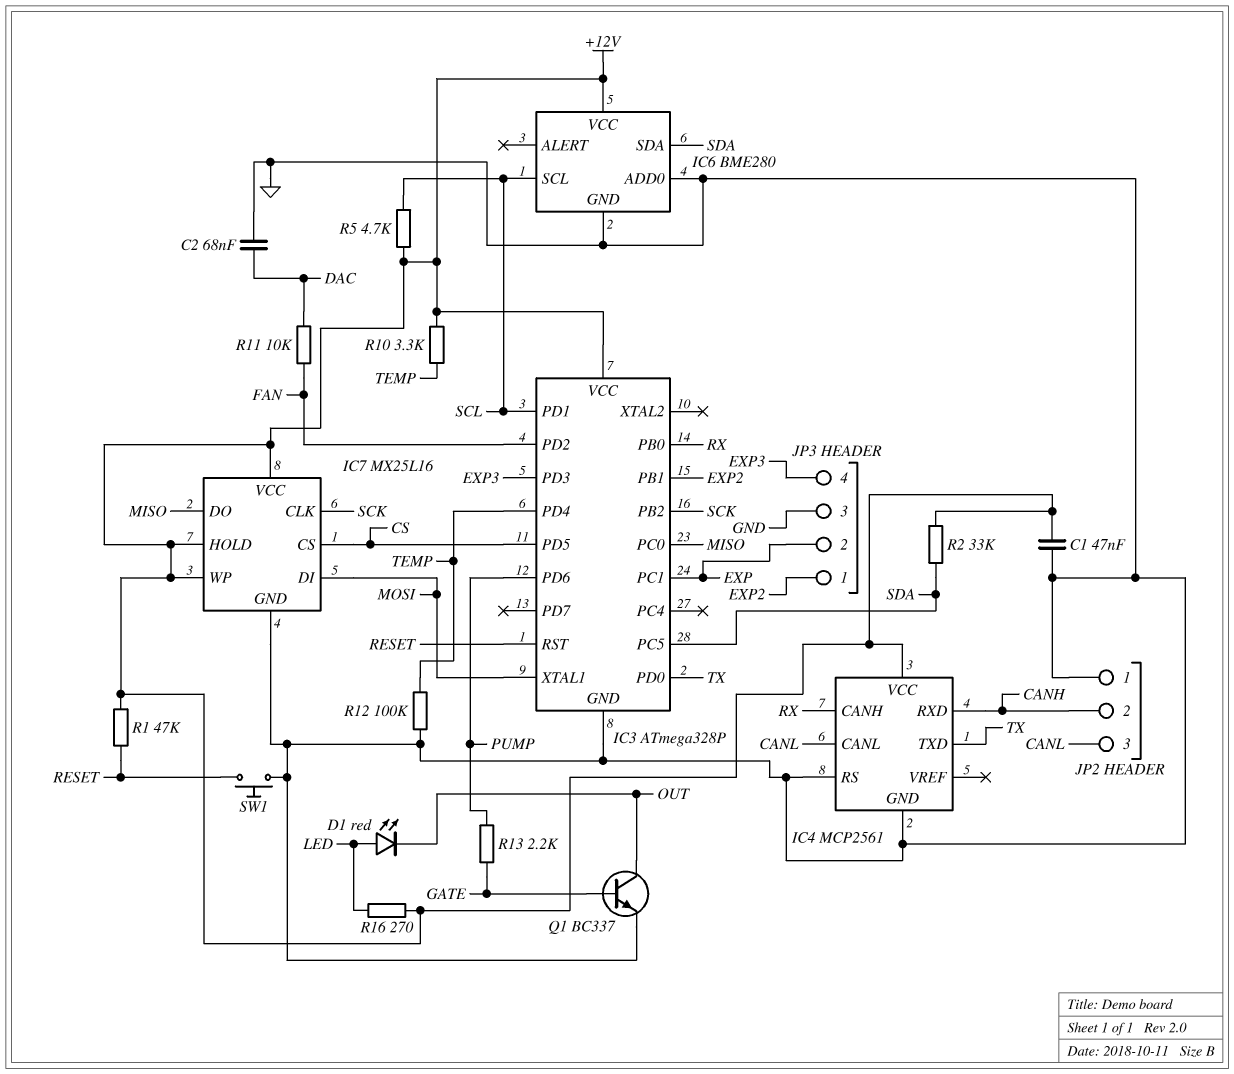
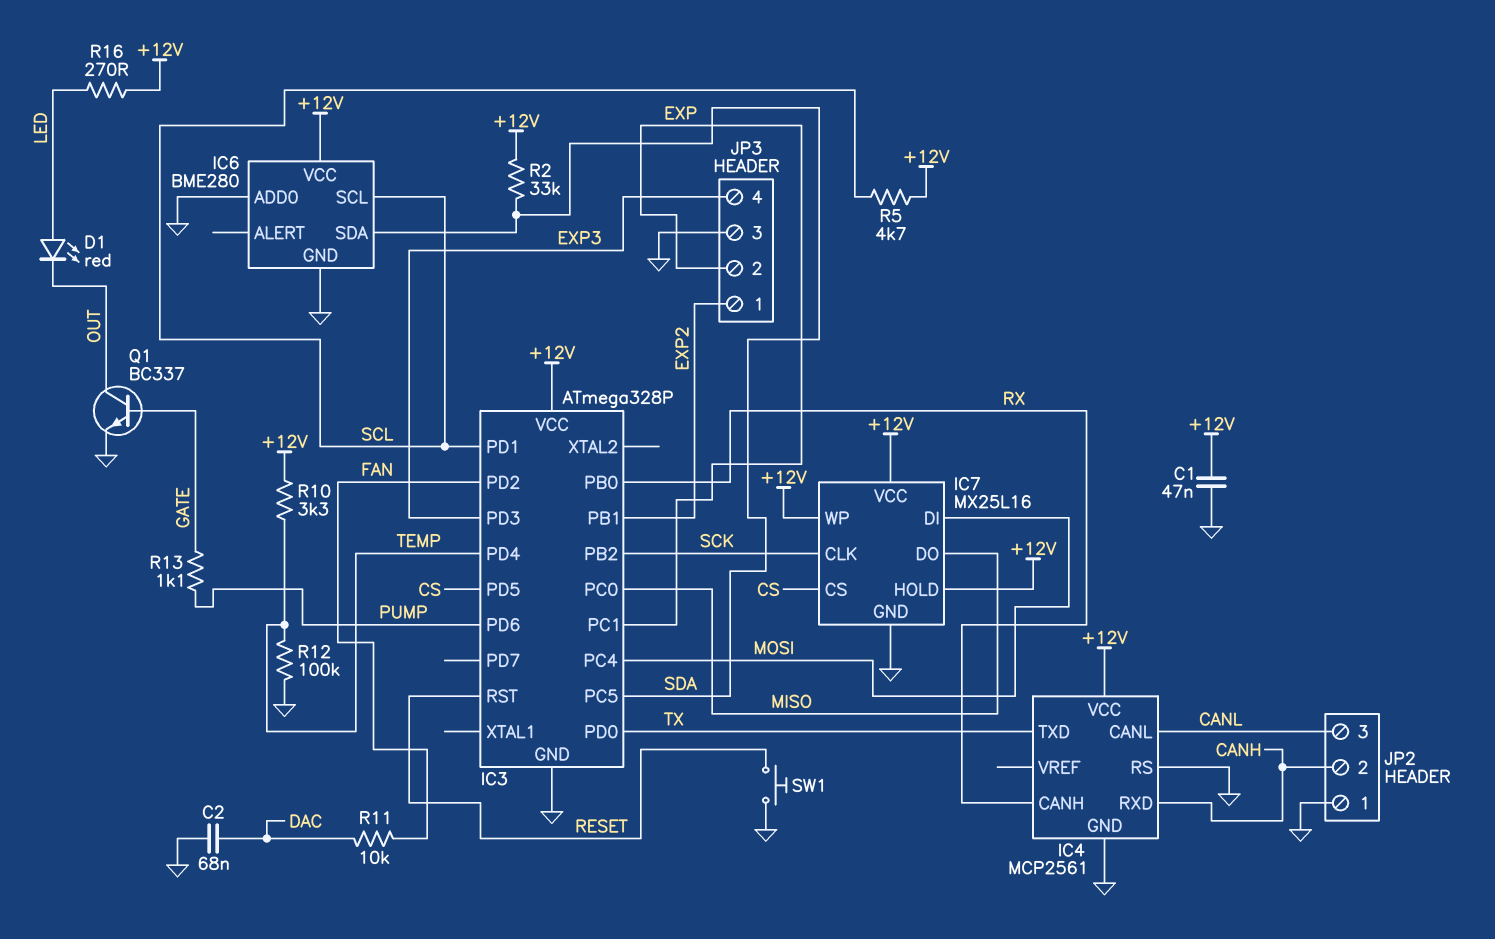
IC3 pin PC4: none -> MOSI
IC3 pin XTAL1: MOSI -> none
R1: 47k (+12V, RESET) -> none
R13: 2.2k (GATE, PUMP) -> 1.1k (GATE, PUMP)

